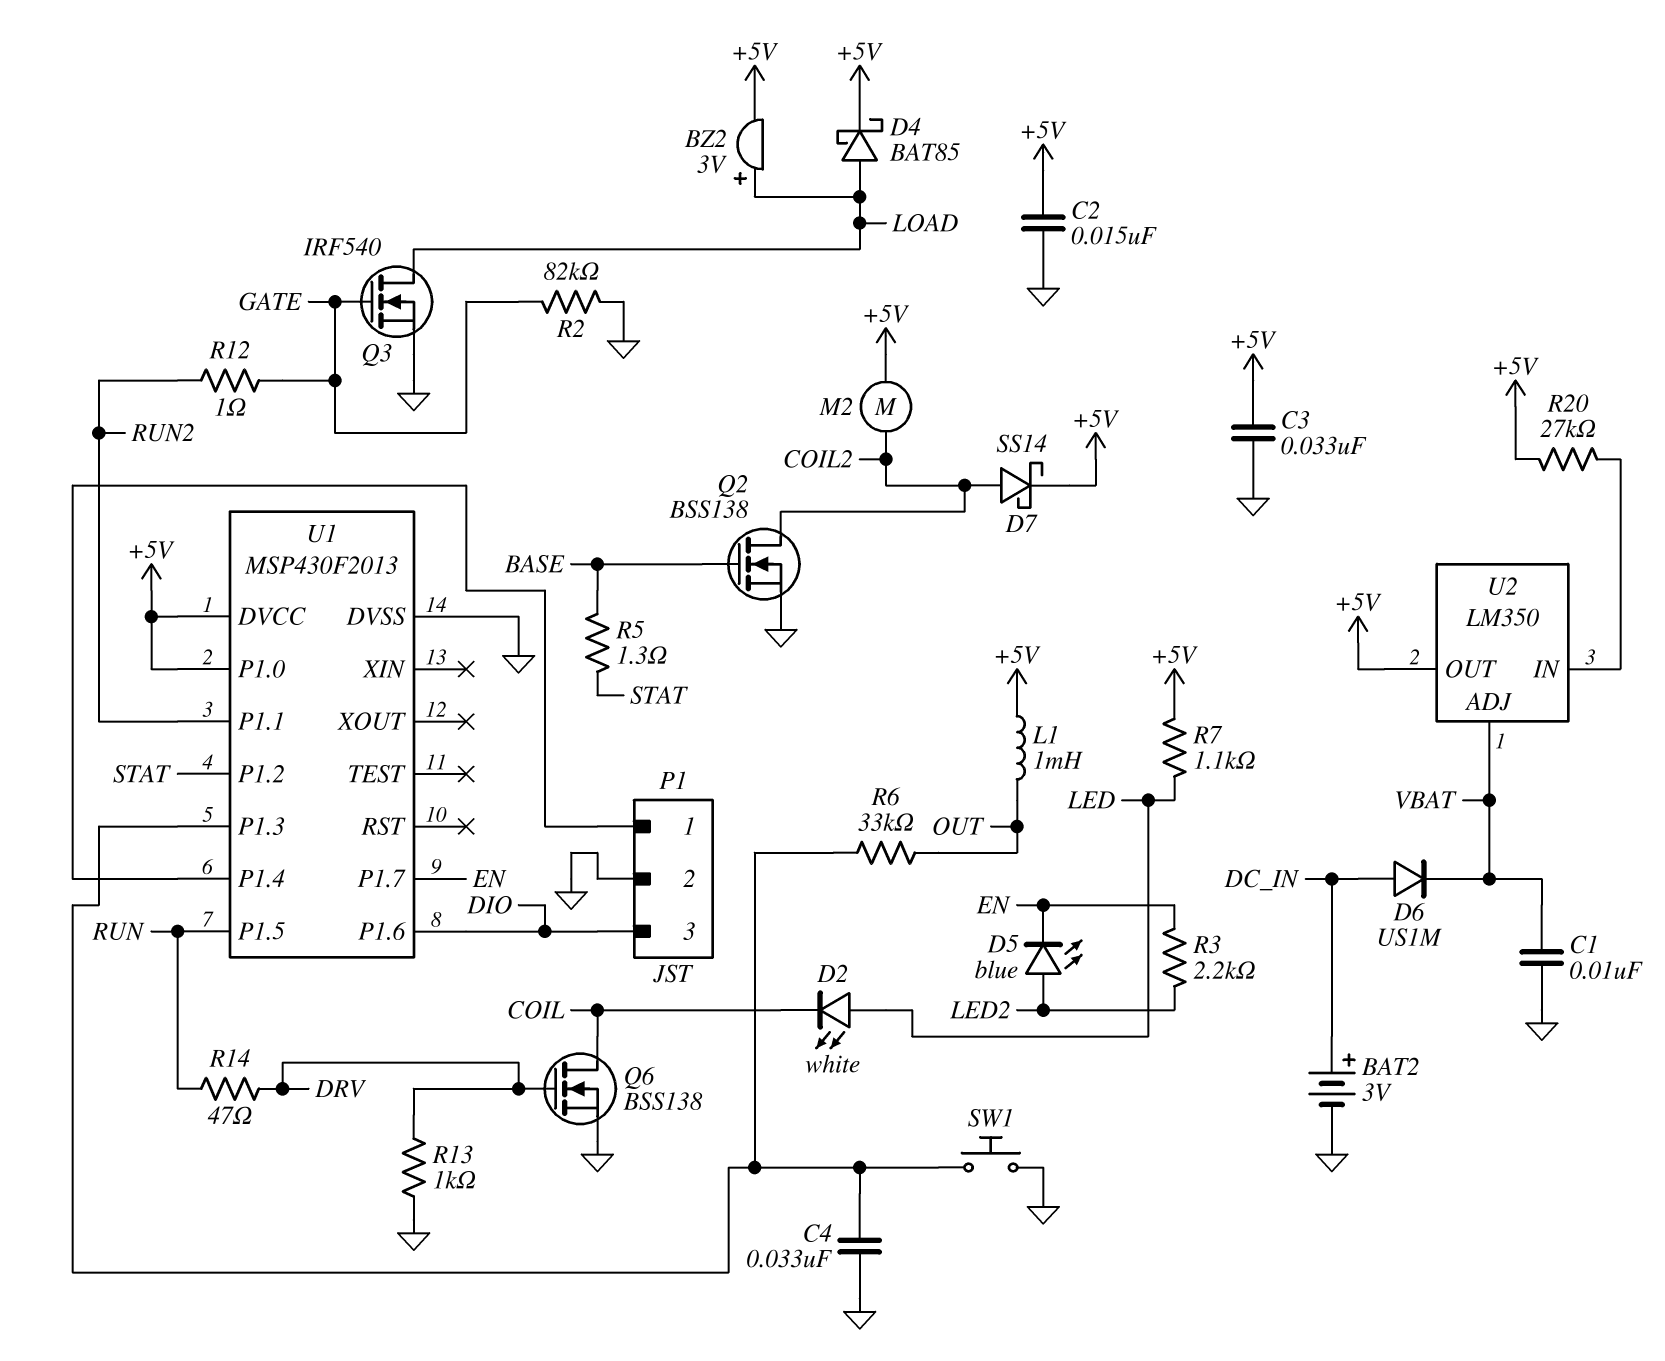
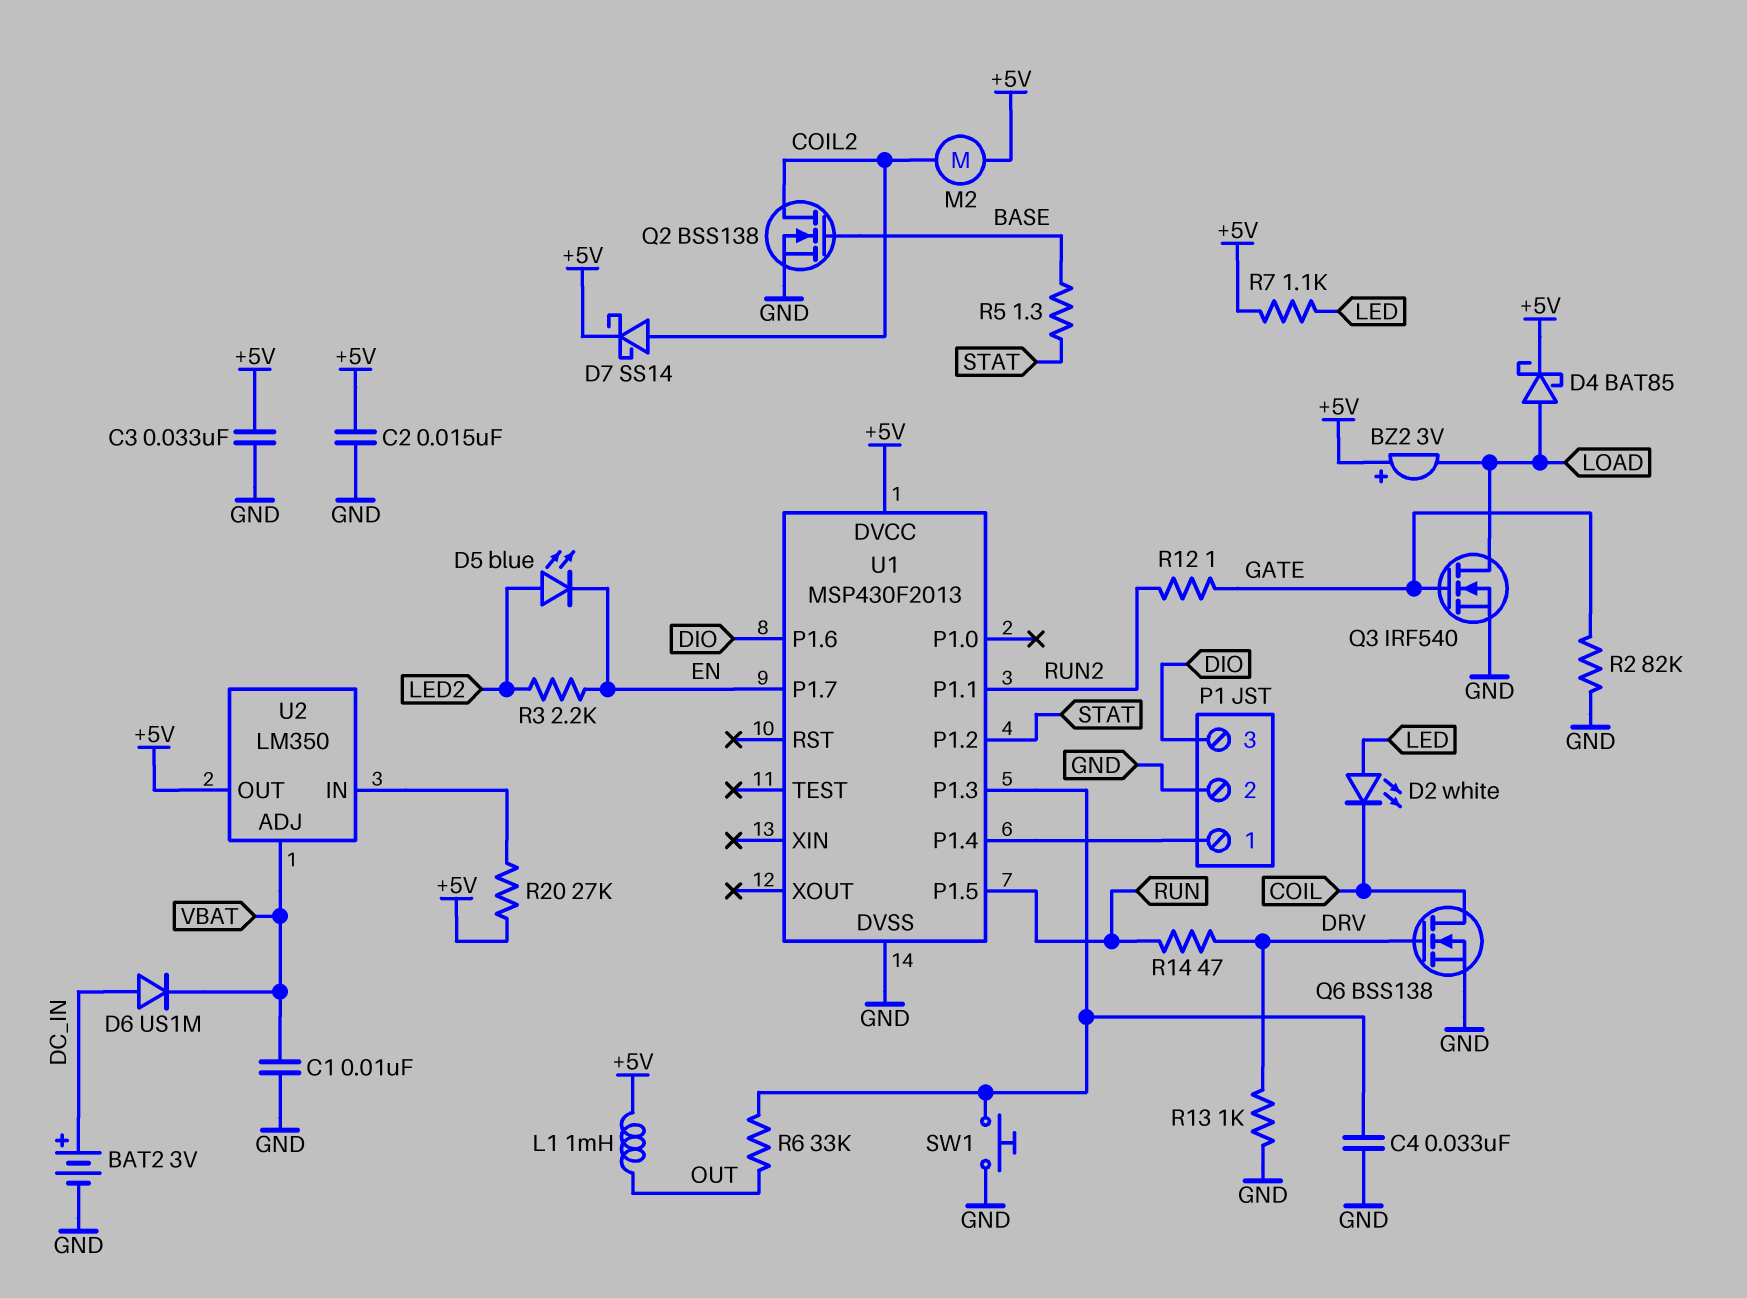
BZ2: buzzer 3V (plus LOAD, minus +5V) -> buzzer 3V (plus +5V, minus LOAD)
U1 pin P1.0: +5V -> none

